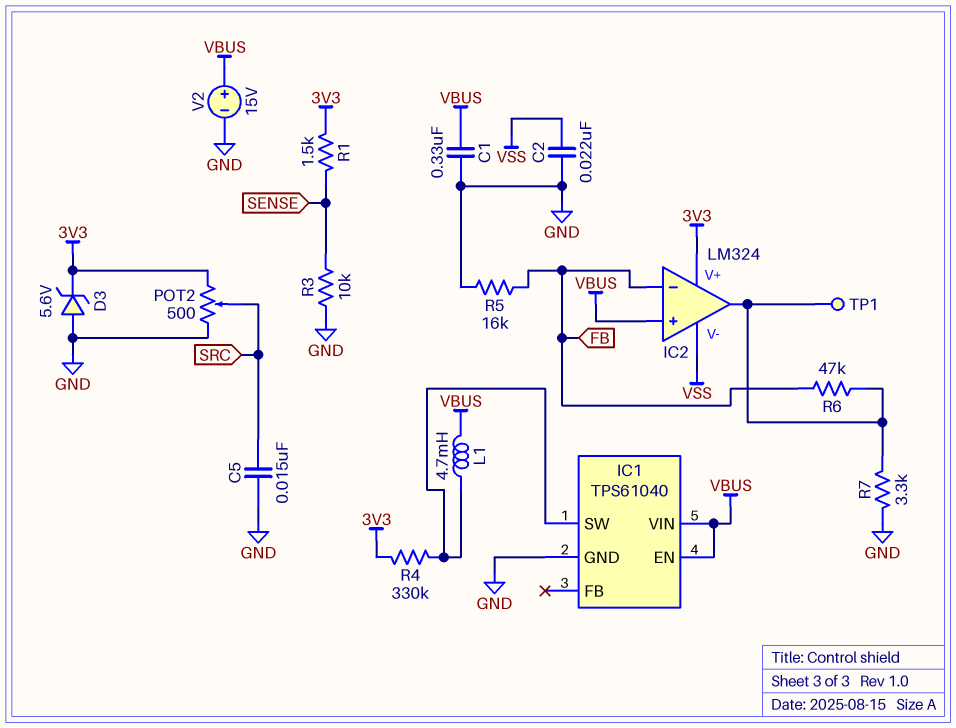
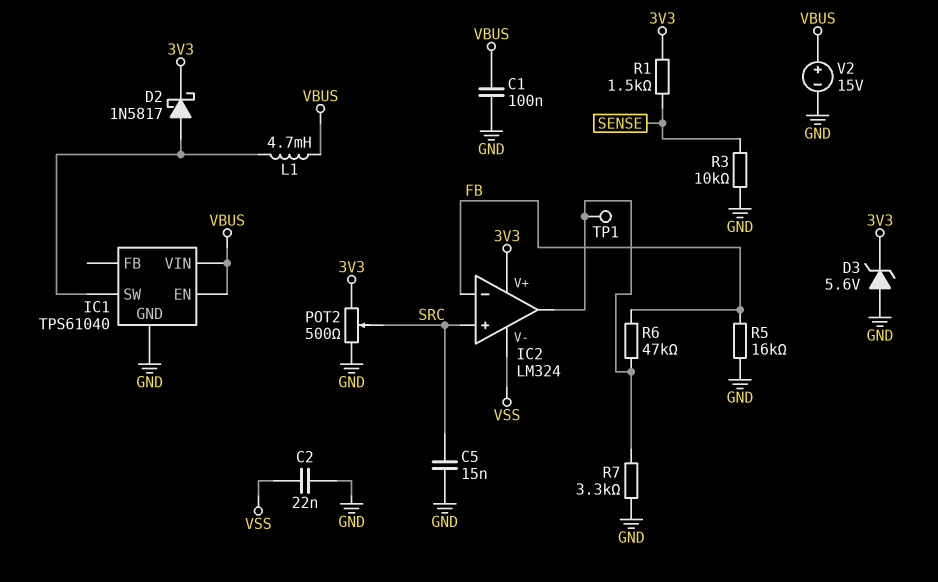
C1: 330nF (GND, VBUS) -> 100nF (GND, VBUS)
D2: none -> schottky 1N5817 (A IC1/SW, K 3V3)
IC2 pin in+: VBUS -> SRC
R4: 330k (3V3, IC1/SW) -> none

